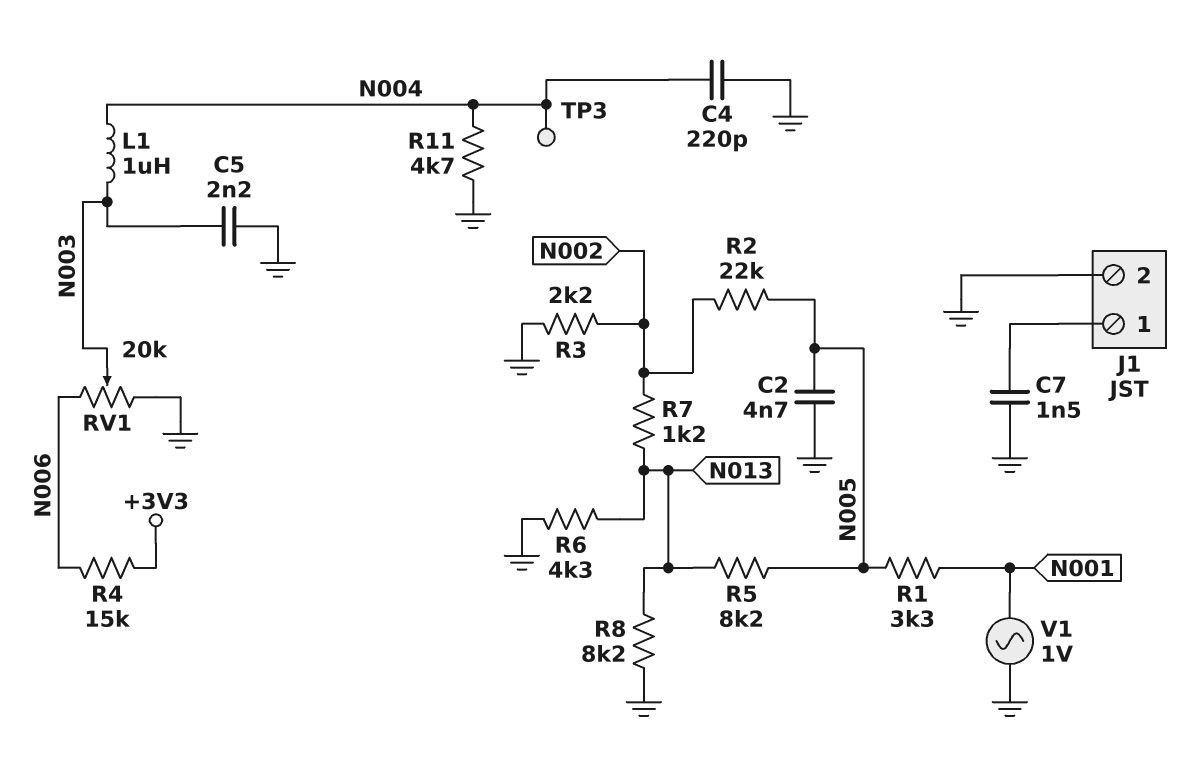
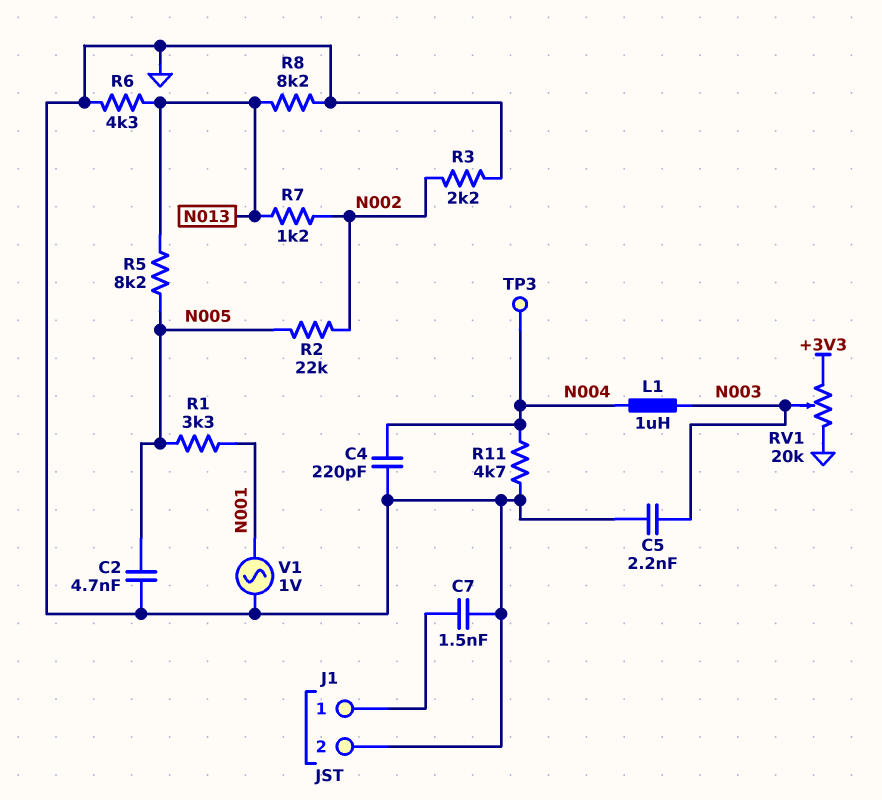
R4: 15k (+3V3, N006) -> none
RV1: 20k (GND, N006, wiper N003) -> 20k (+3V3, GND, wiper N003)

